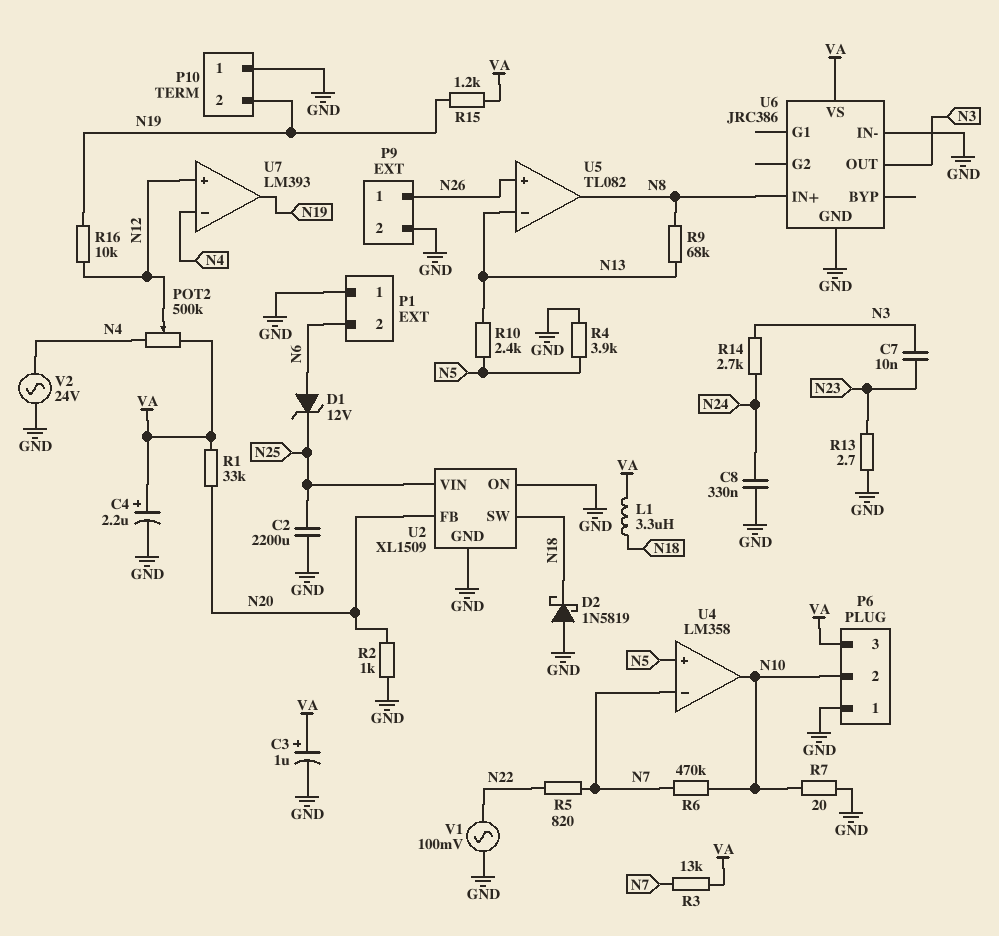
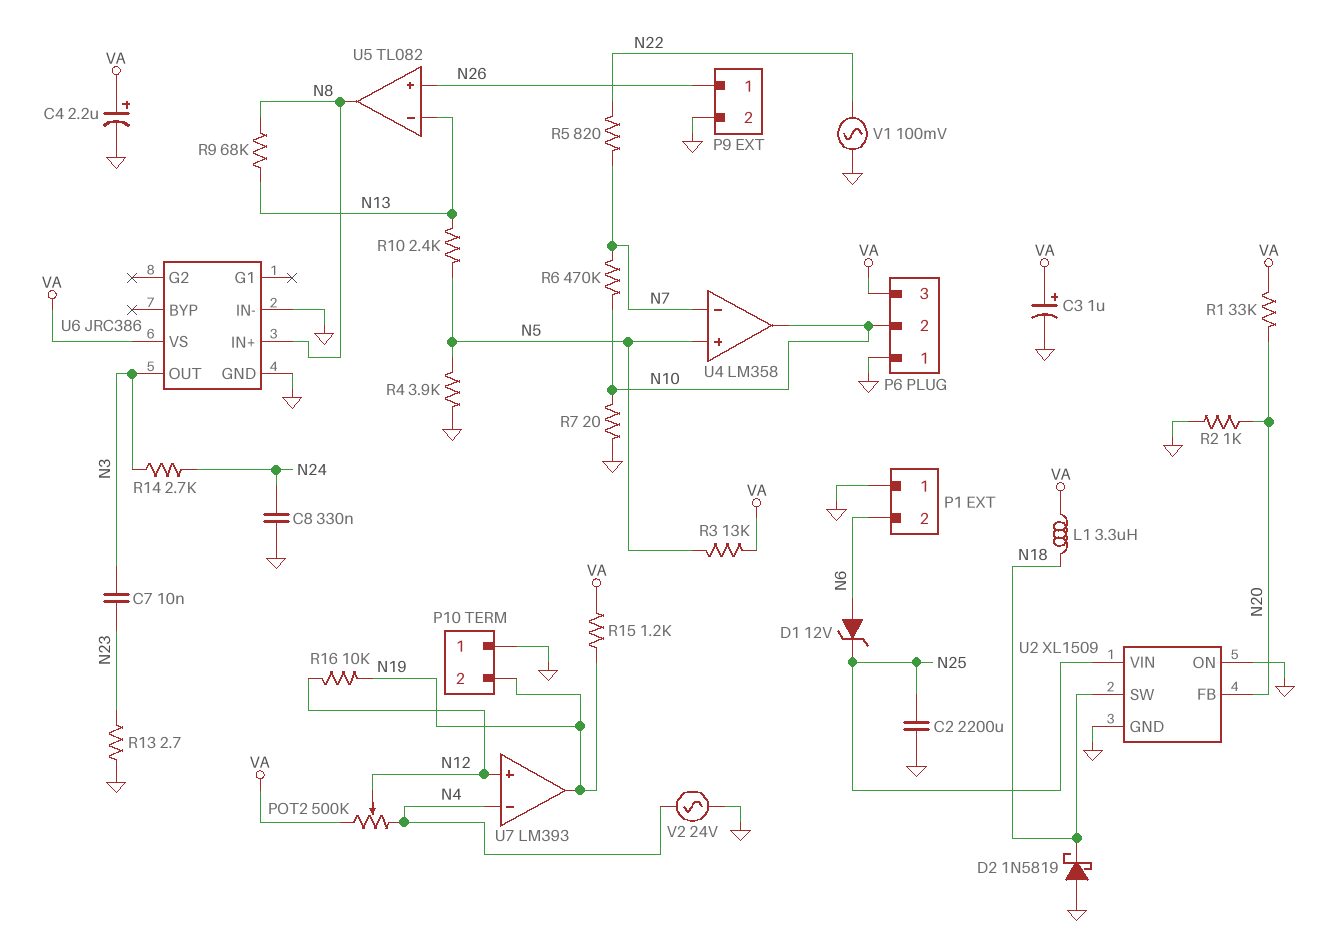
R3: 13k (N7, VA) -> 13k (N5, VA)

